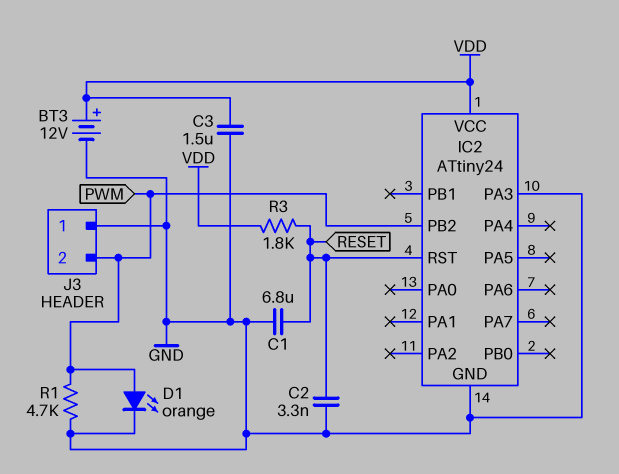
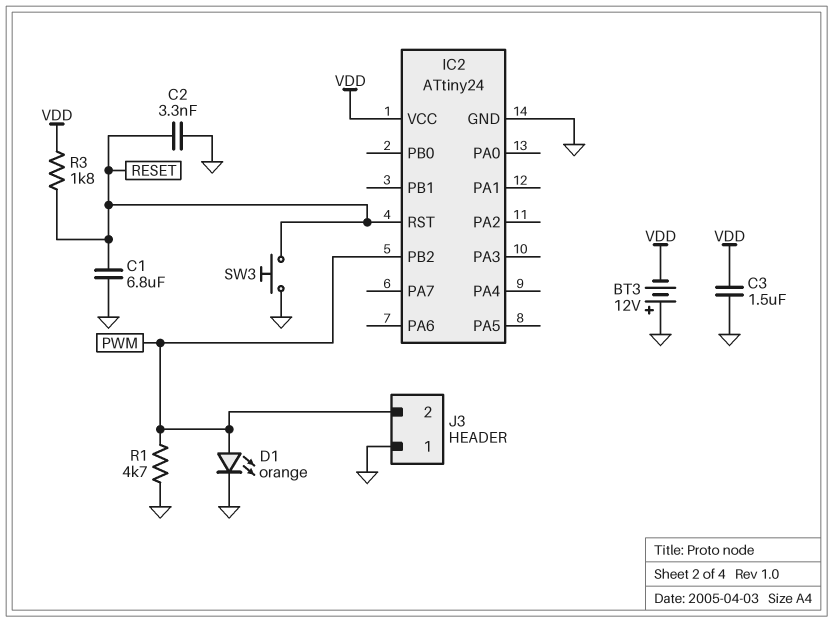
BT3: 12V (plus VDD, minus GND) -> 12V (plus GND, minus VDD)
IC2 pin PA3: GND -> none
SW3: none -> button (GND, RESET)

